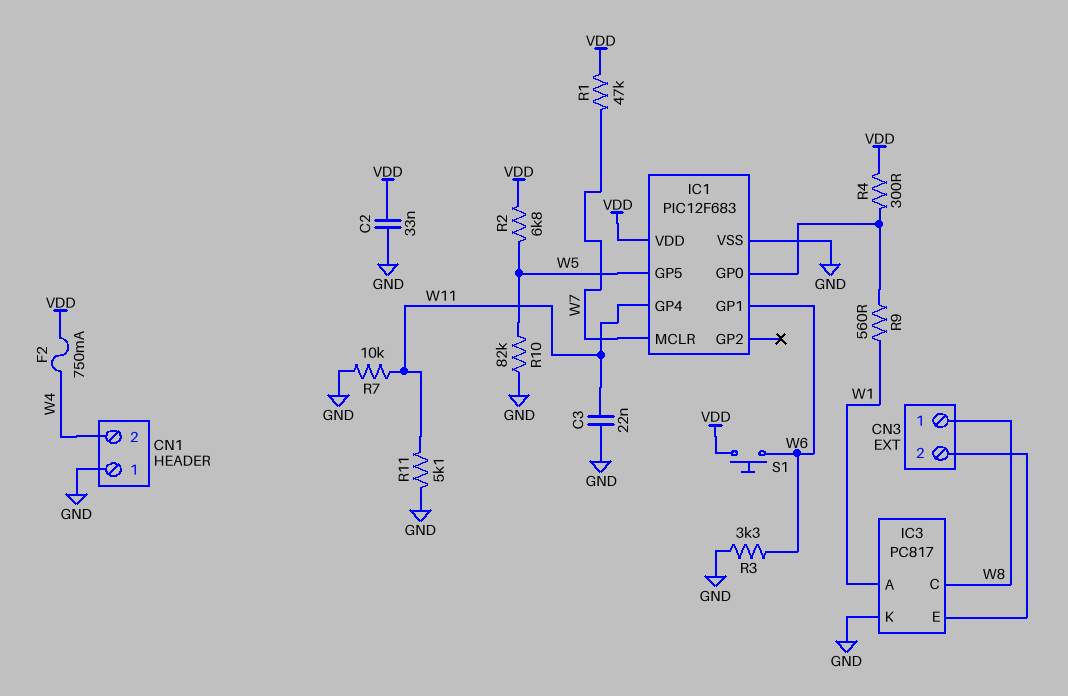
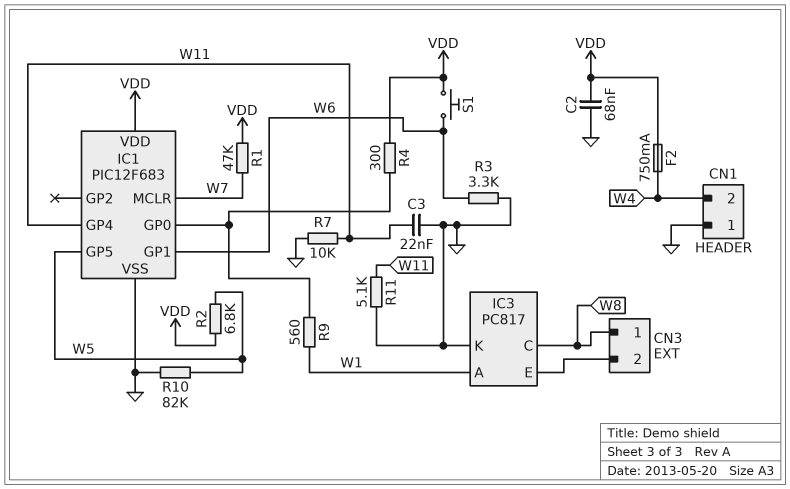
C2: 33nF (GND, VDD) -> 68nF (GND, VDD)

